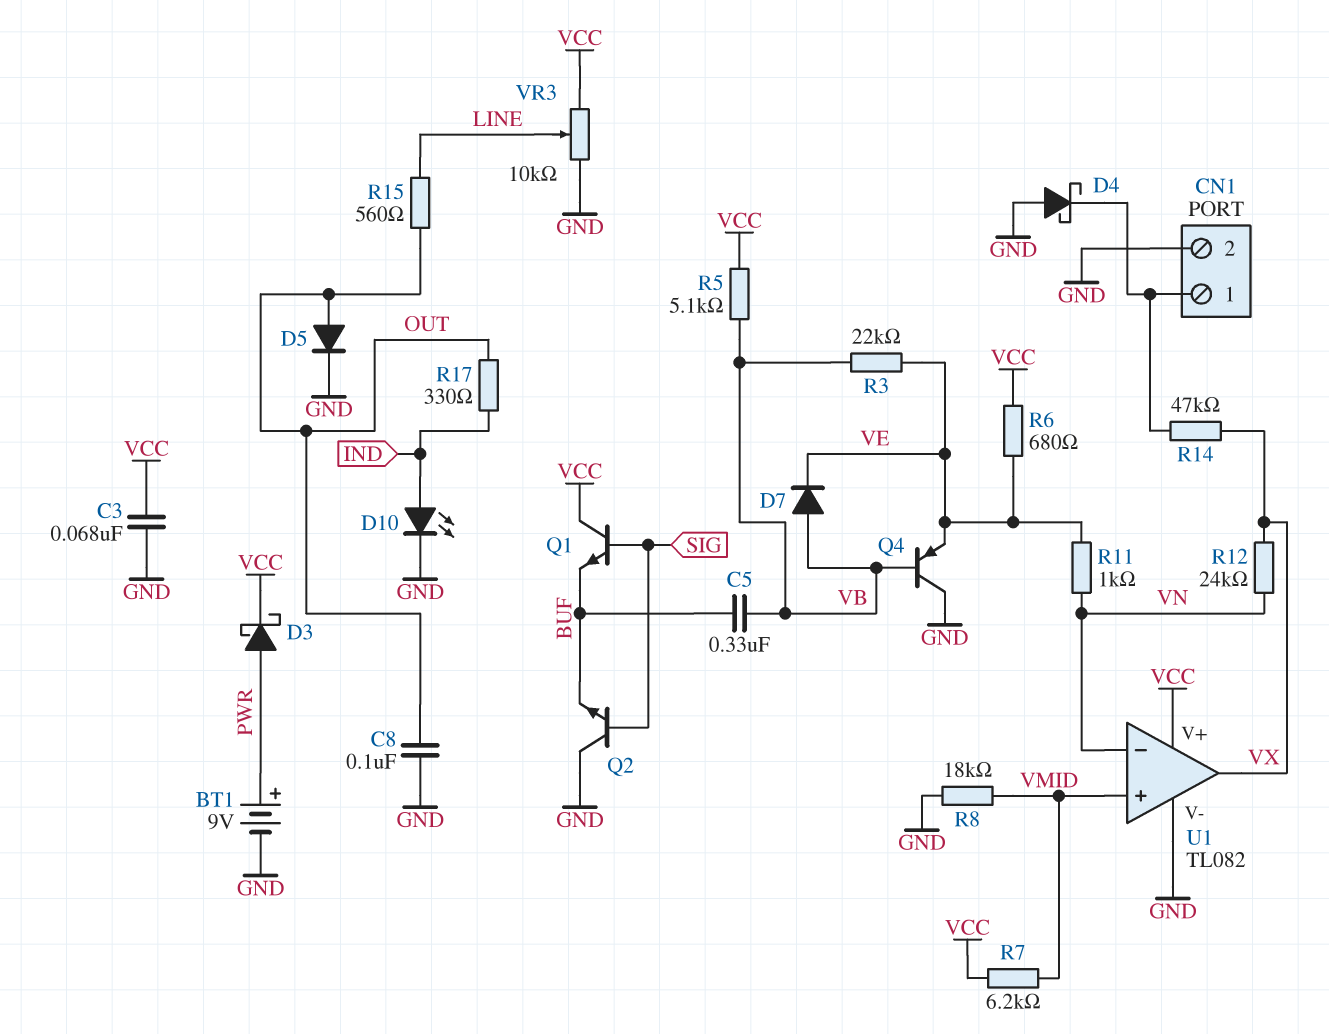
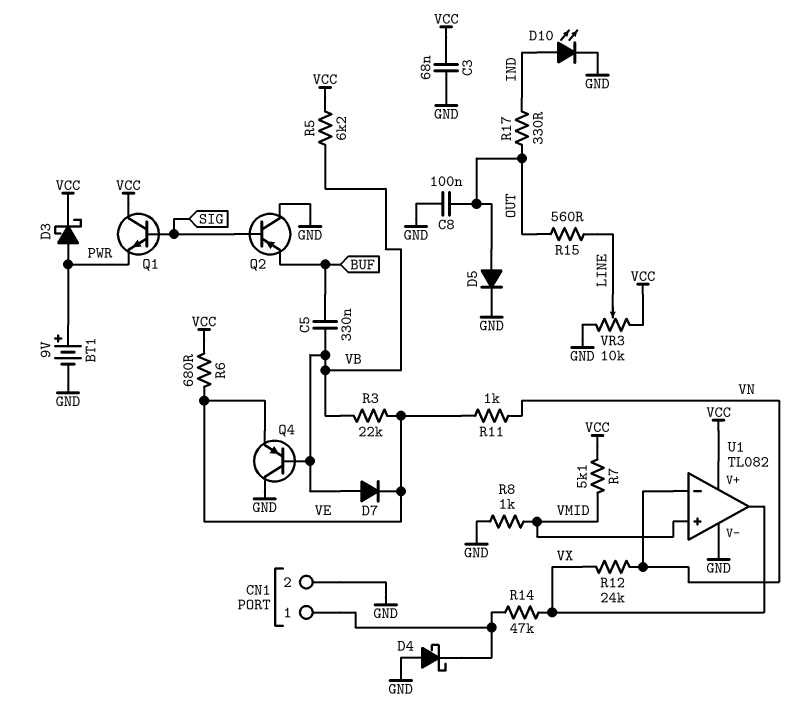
Q1: NPN (B SIG, C VCC, E BUF) -> NPN (B SIG, C VCC, E PWR)
Q2: NPN (B SIG, C GND, E BUF) -> PNP (B SIG, C GND, E BUF)
R5: 5.1k (VB, VCC) -> 6.2k (VB, VCC)
R7: 6.2k (VCC, VMID) -> 5.1k (VCC, VMID)
R8: 18k (GND, VMID) -> 1k (GND, VMID)

